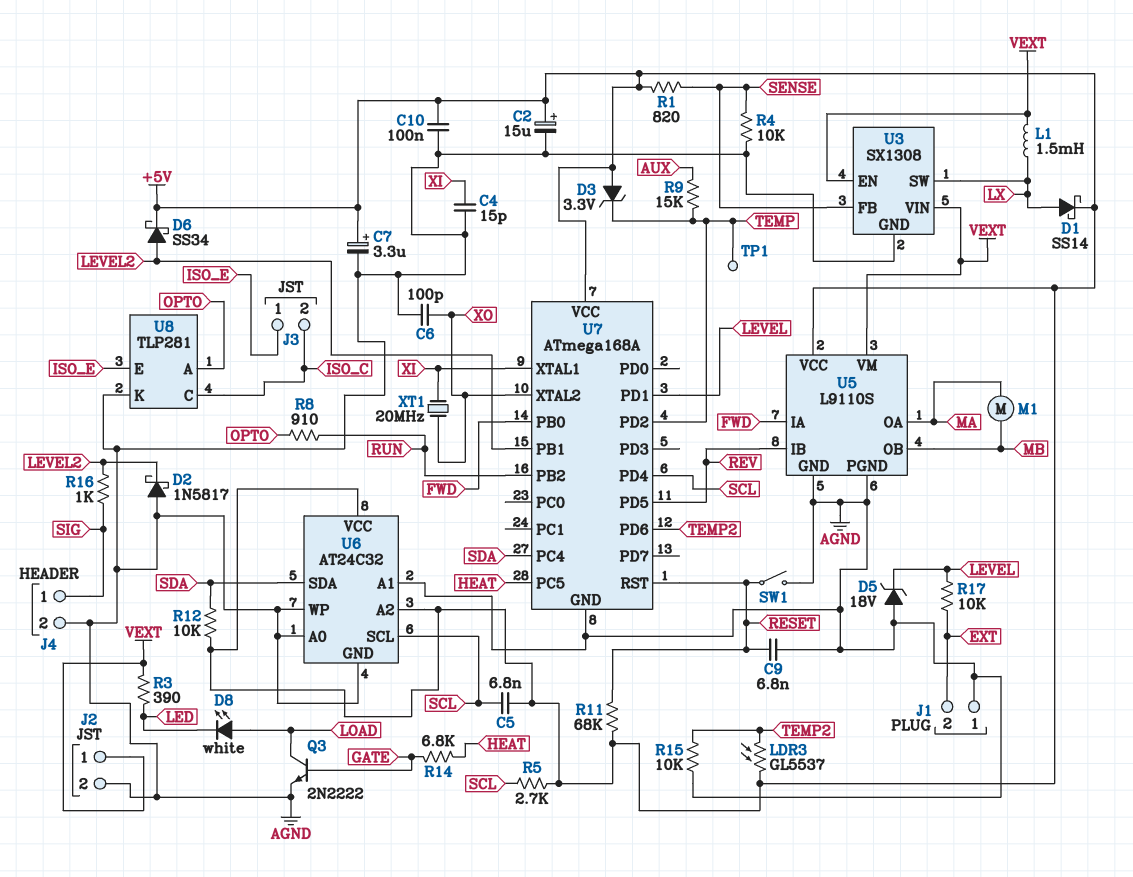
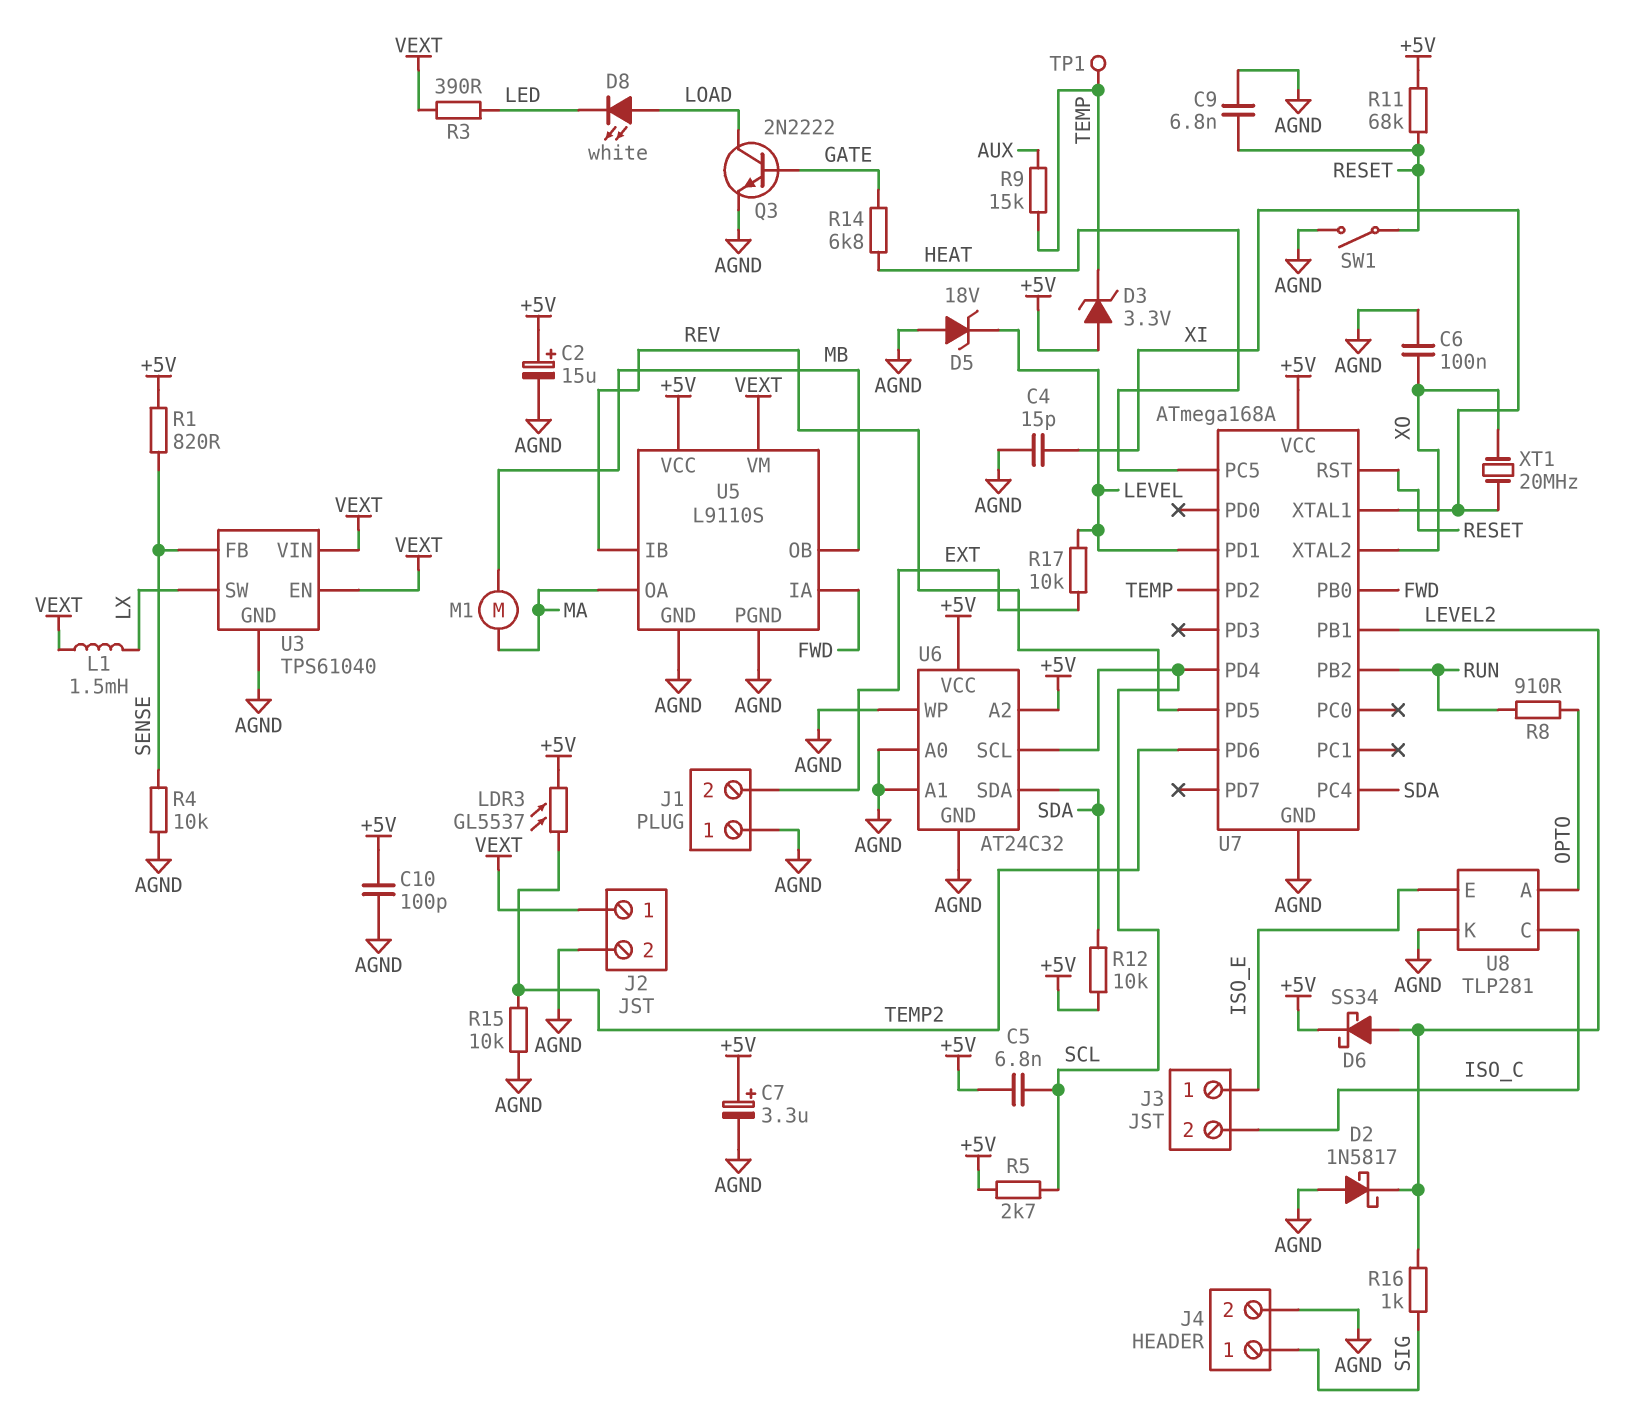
C6: 100pF (AGND, XO) -> 100nF (AGND, XO)
C10: 100nF (+5V, AGND) -> 100pF (+5V, AGND)
D1: schottky SS14 (A LX, K +5V) -> none
U3: SX1308 -> TPS61040

